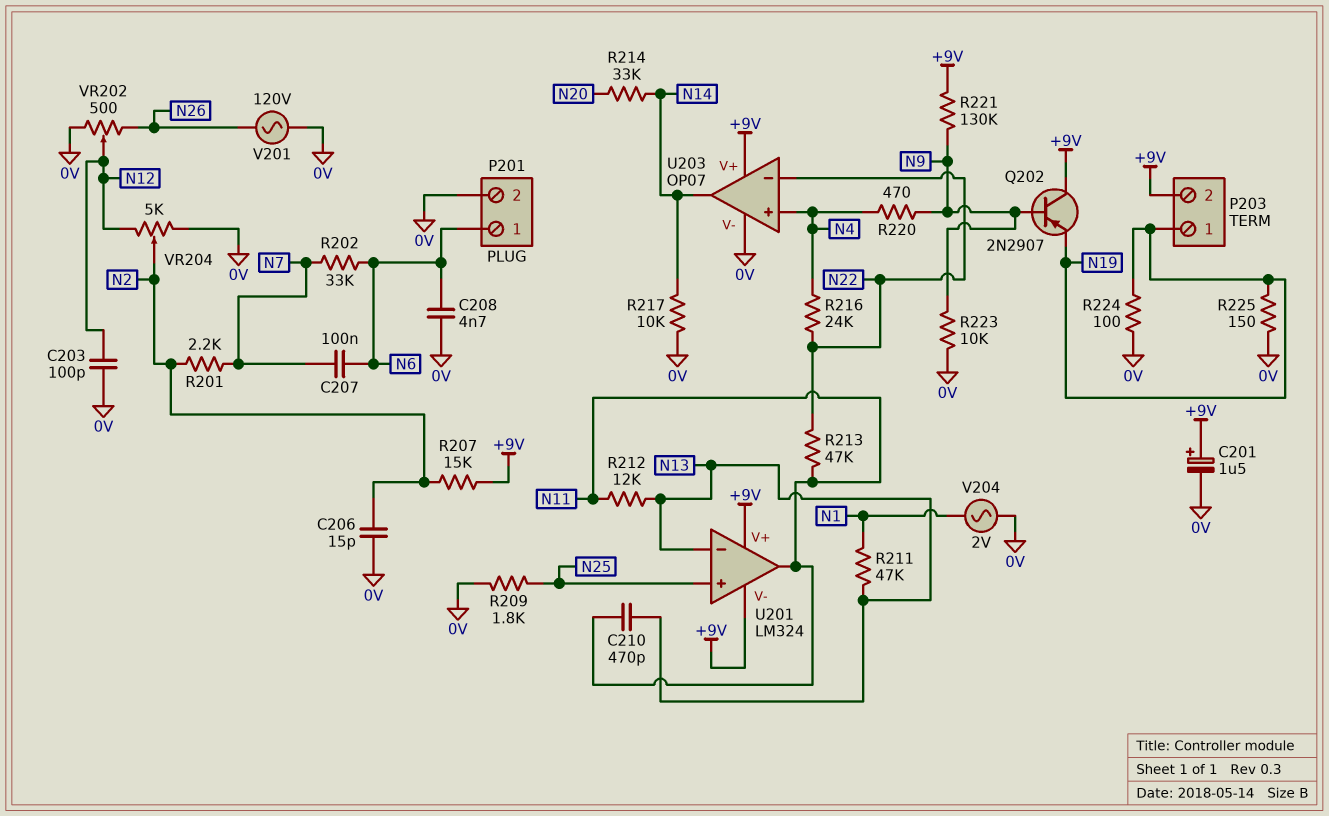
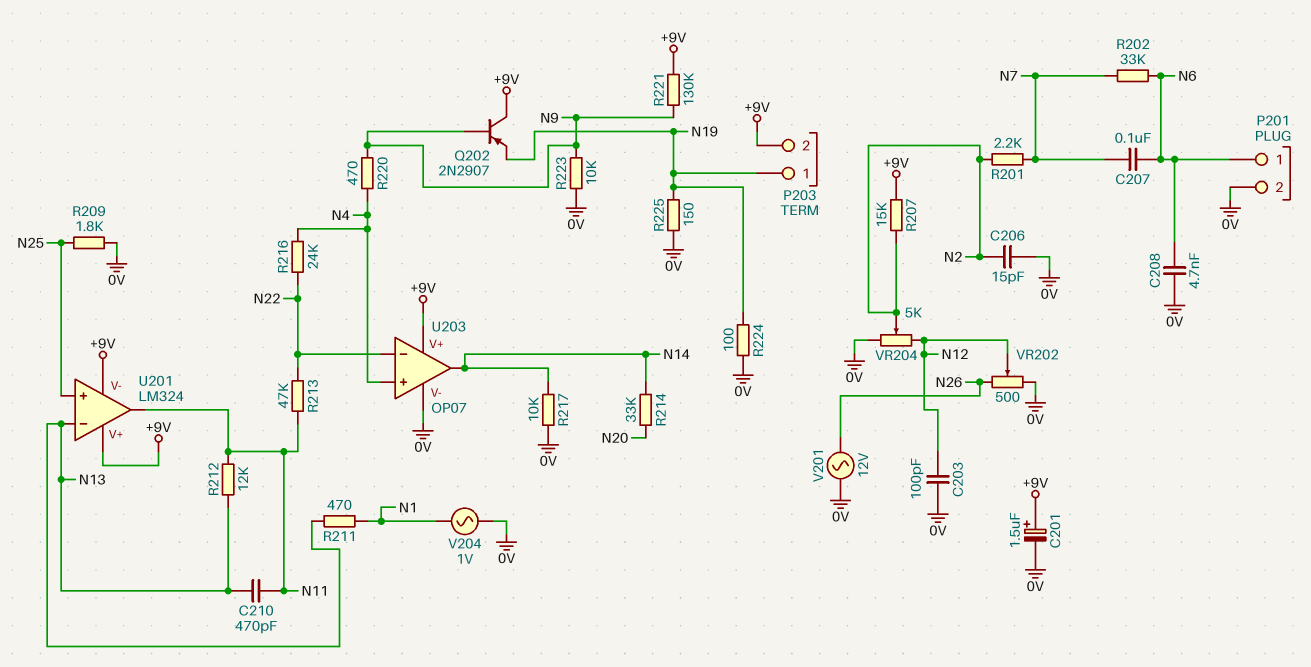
R211: 47k (N1, N13) -> 470 (N1, N13)
V201: AC 120V (0V, N26) -> AC 12V (0V, N26)
V204: AC 2V (0V, N1) -> AC 1V (0V, N1)

